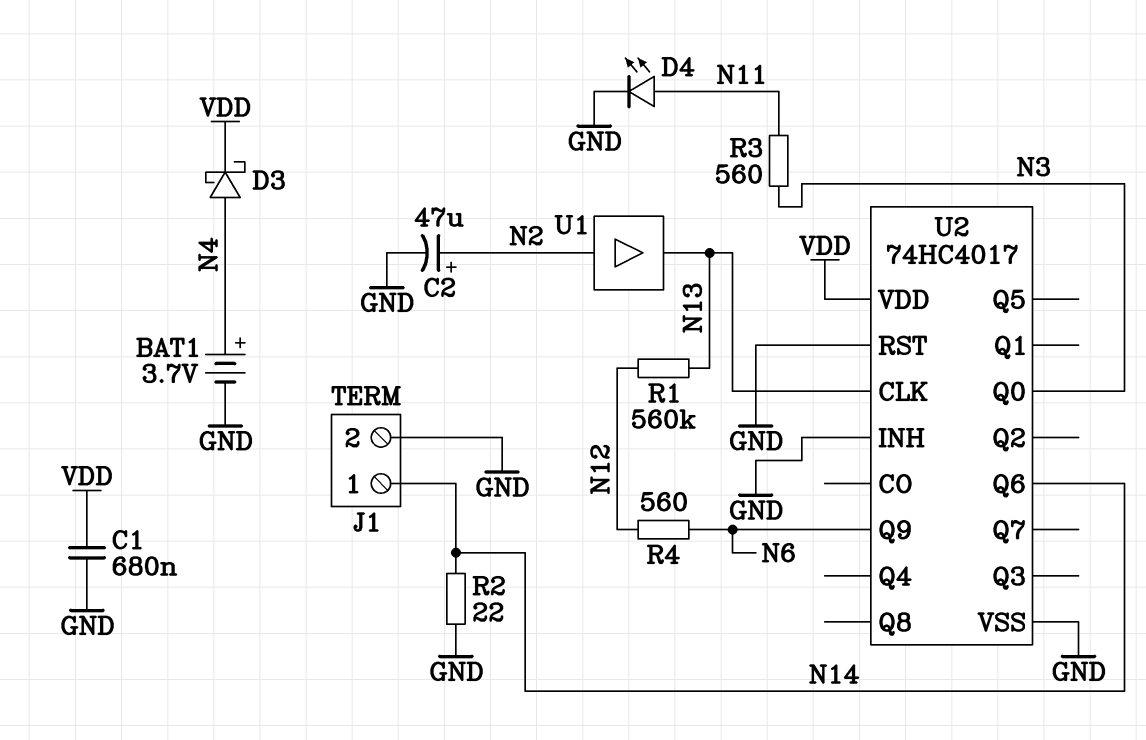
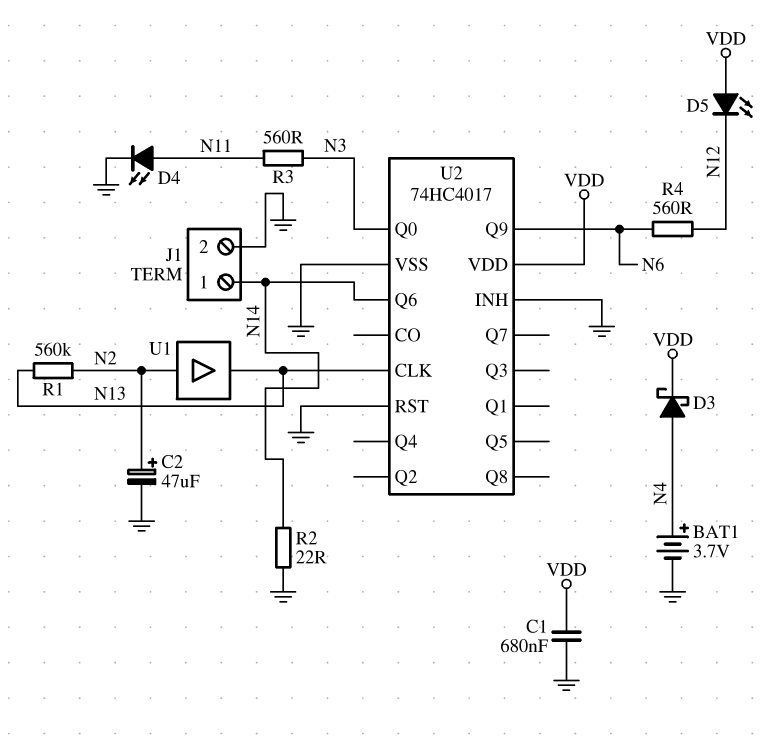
D5: none -> LED (A VDD, K N12)
R1: 560k (N12, N13) -> 560k (N2, N13)

